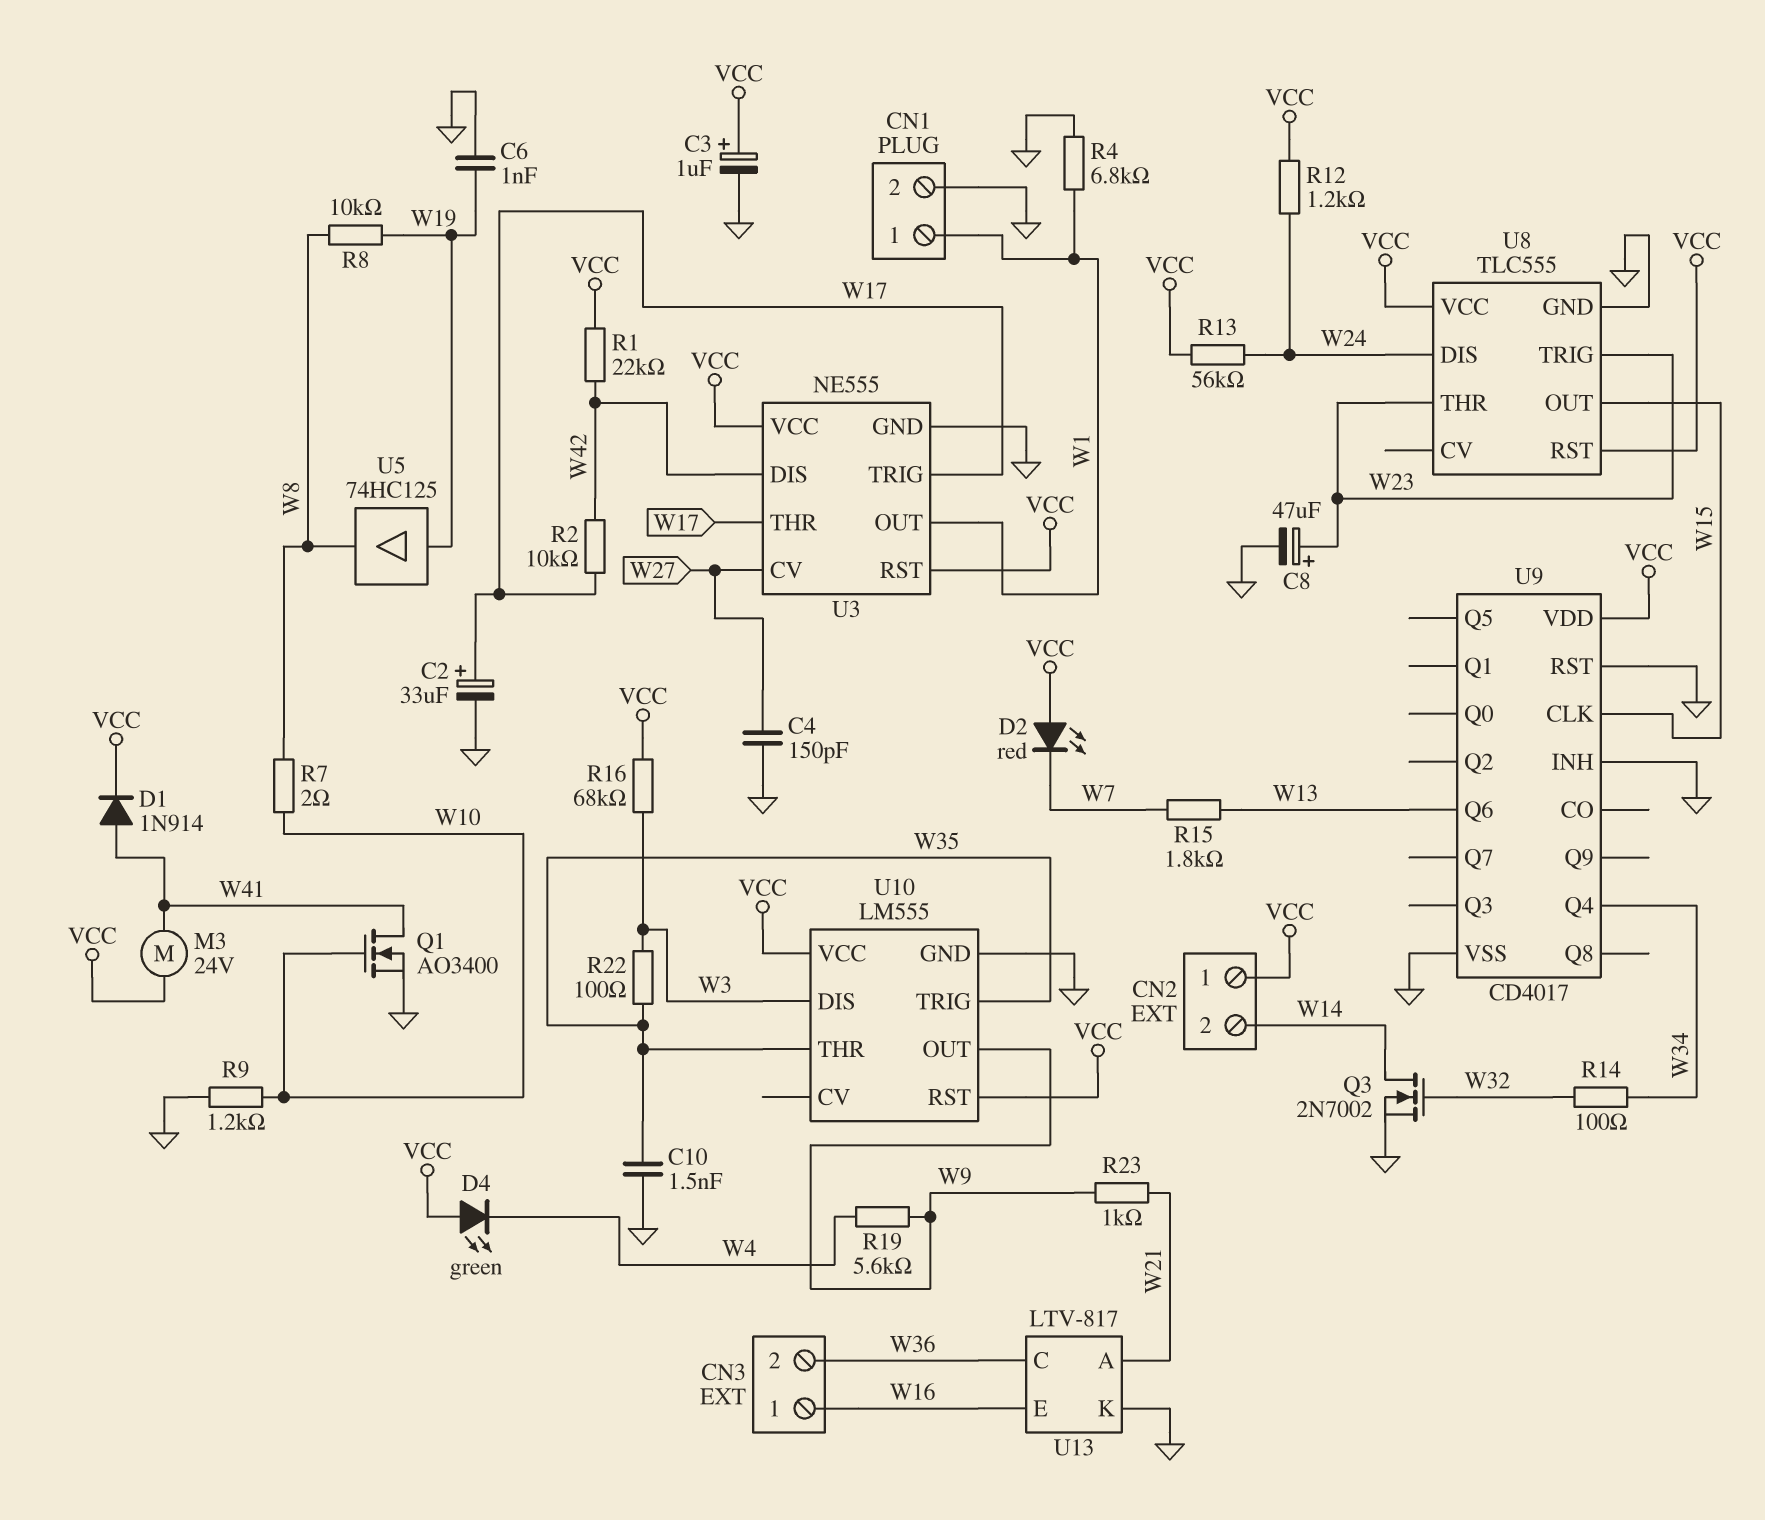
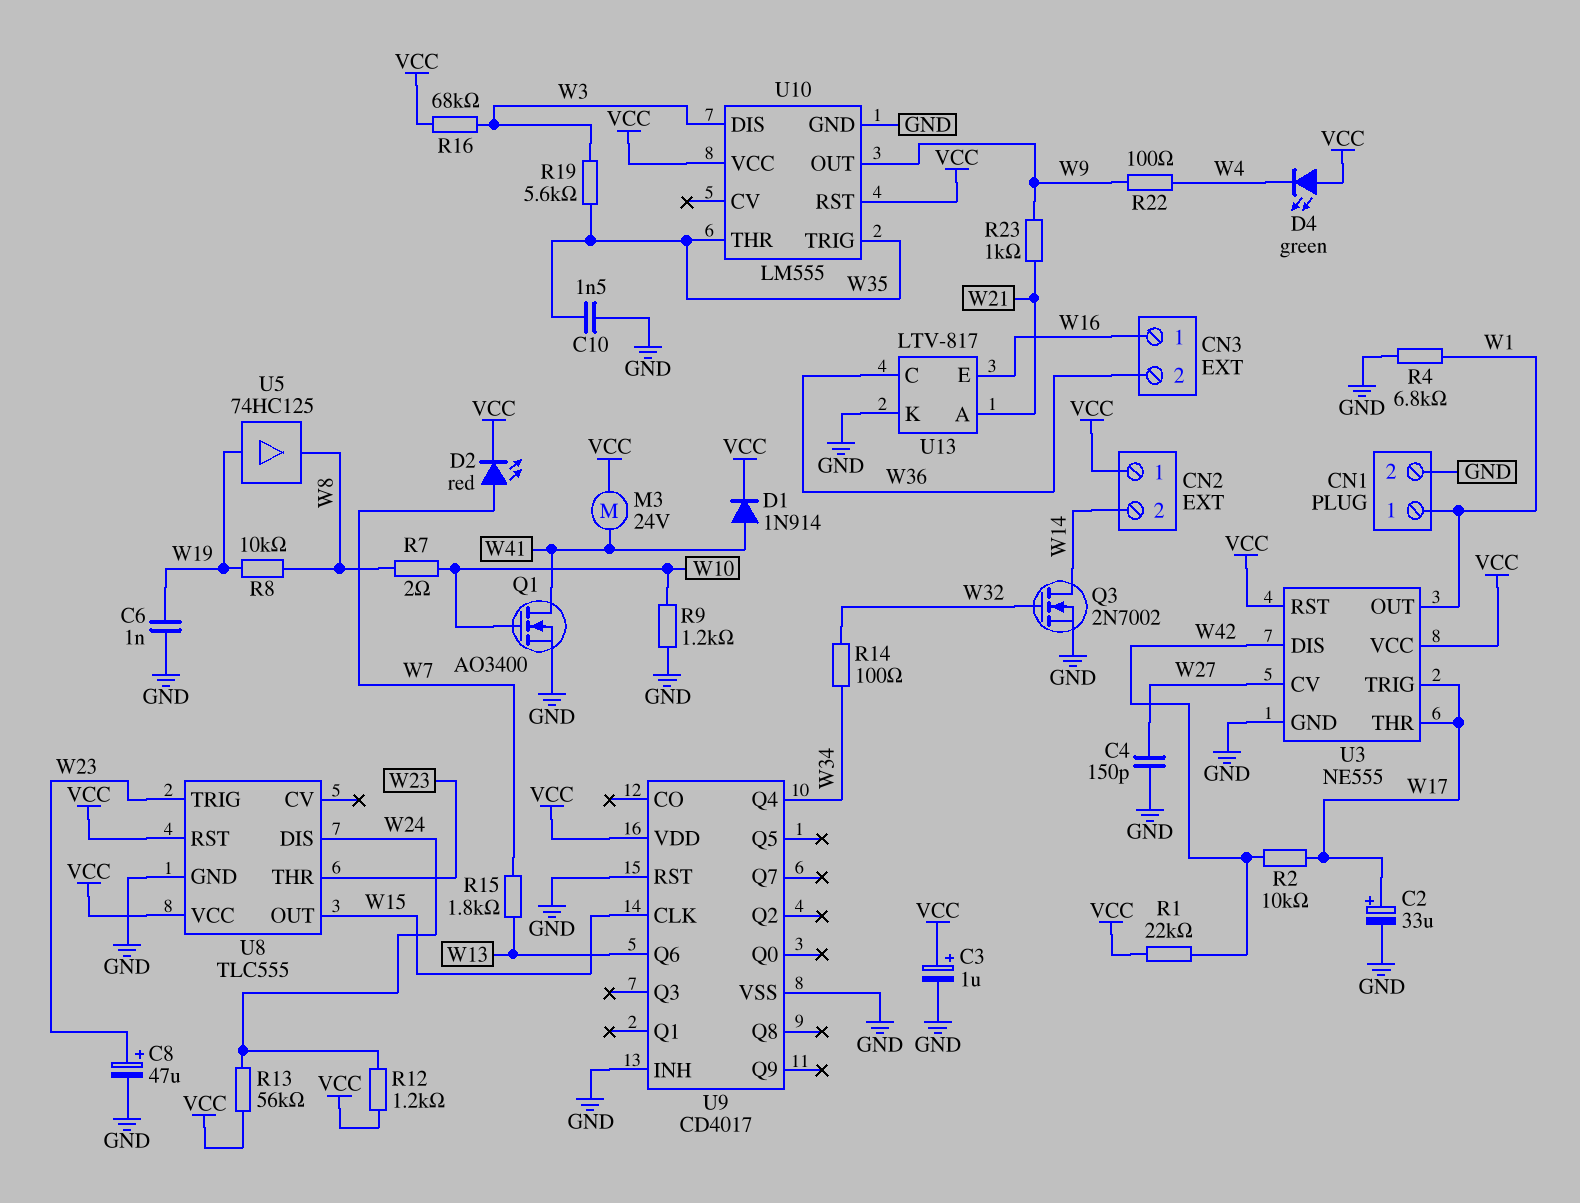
D2: LED red (A VCC, K W7) -> LED red (A W7, K VCC)
R19: 5.6k (W4, W9) -> 5.6k (W3, W35)
R22: 100 (W3, W35) -> 100 (W4, W9)

